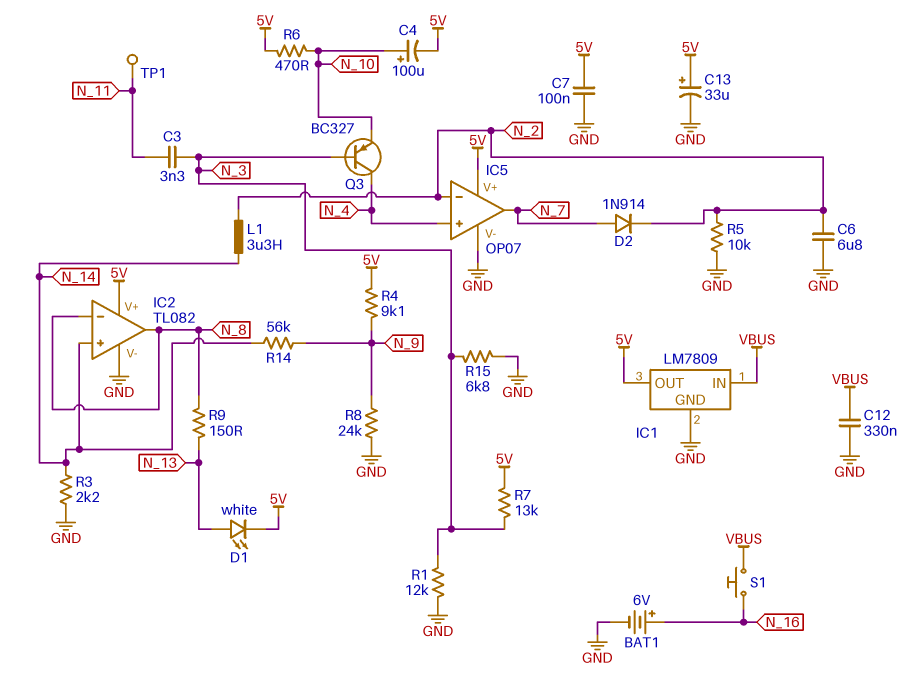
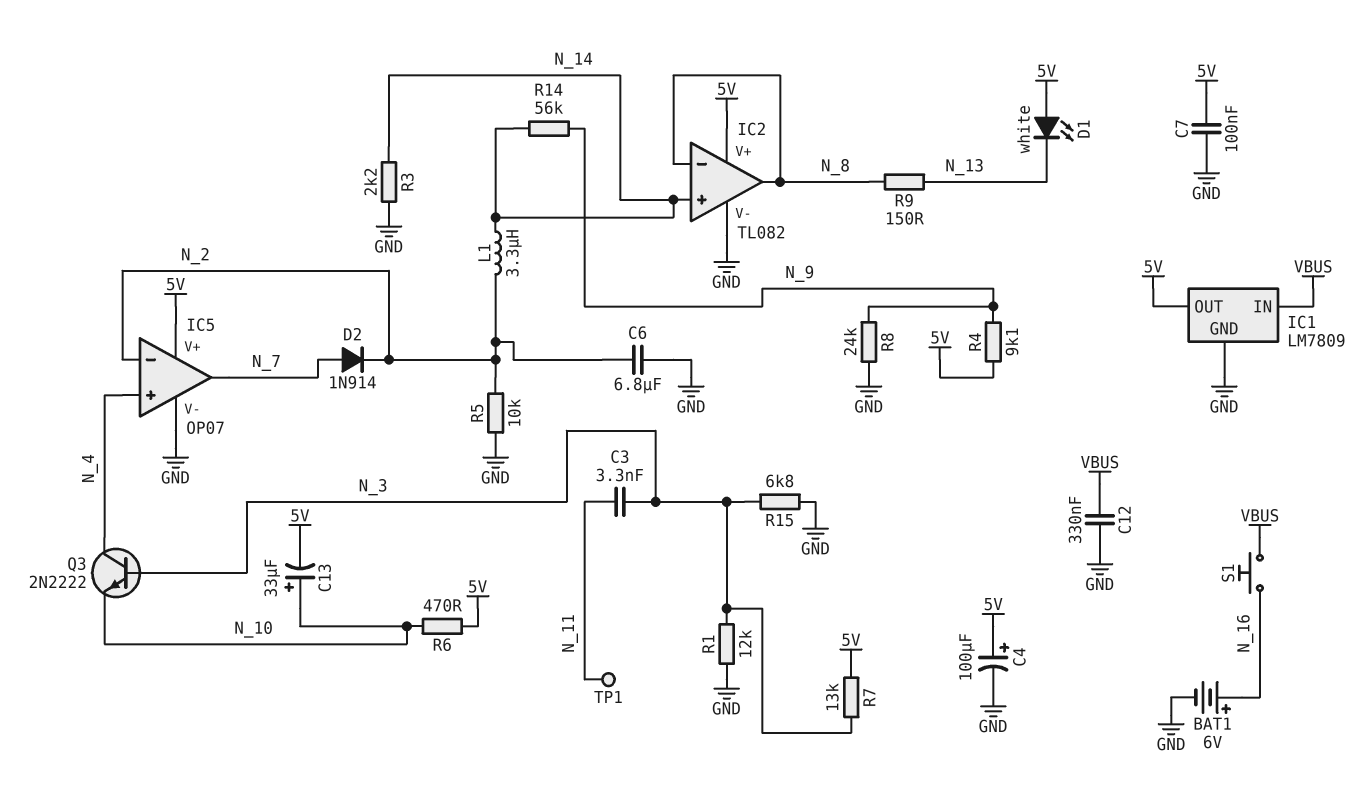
C4: 100uF (plus N_10, minus 5V) -> 100uF (plus 5V, minus GND)
C13: 33uF (plus 5V, minus GND) -> 33uF (plus N_10, minus 5V)
D1: LED white (A N_13, K 5V) -> LED white (A 5V, K N_13)
Q3: PNP BC327 (B N_3, C N_4, E N_10) -> NPN 2N2222 (B N_3, C N_4, E N_10)

